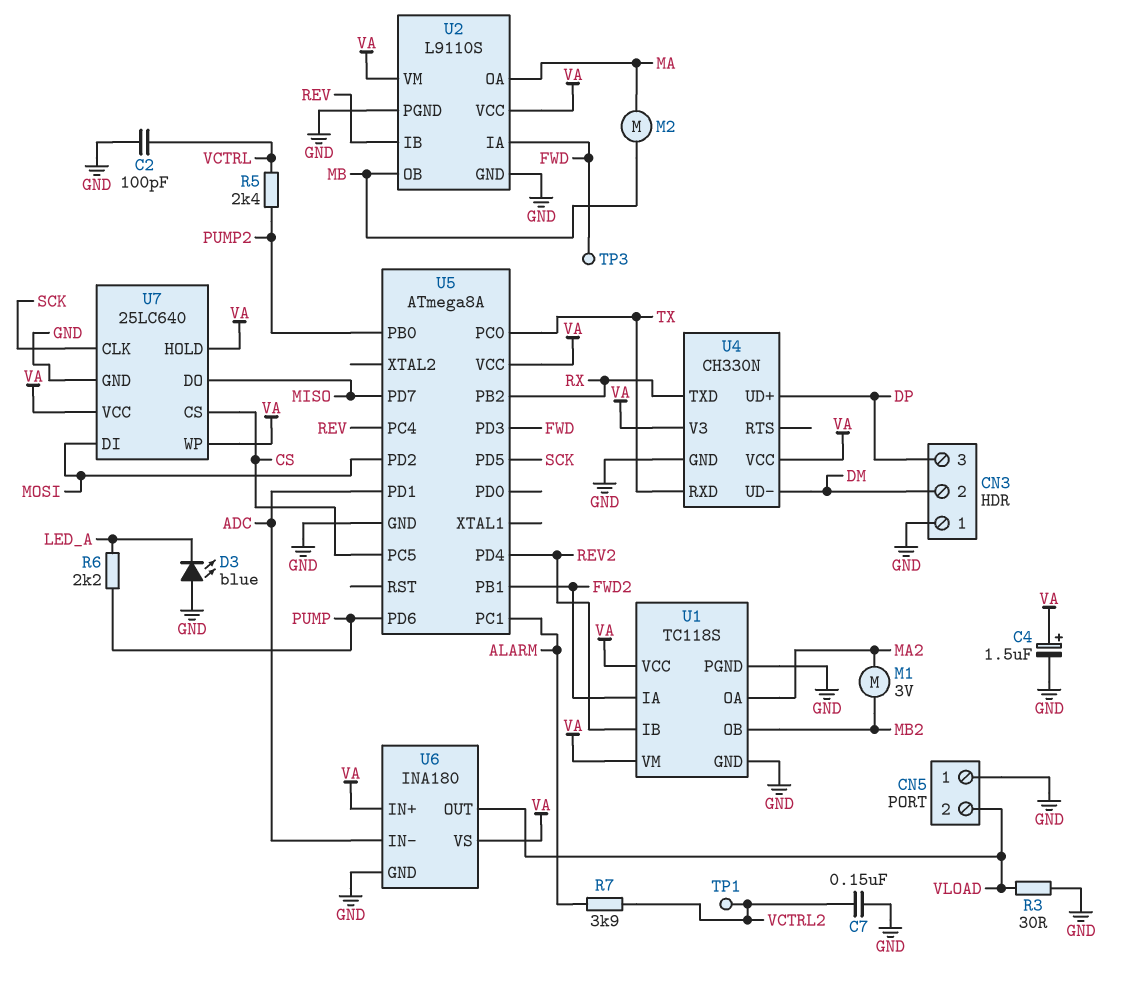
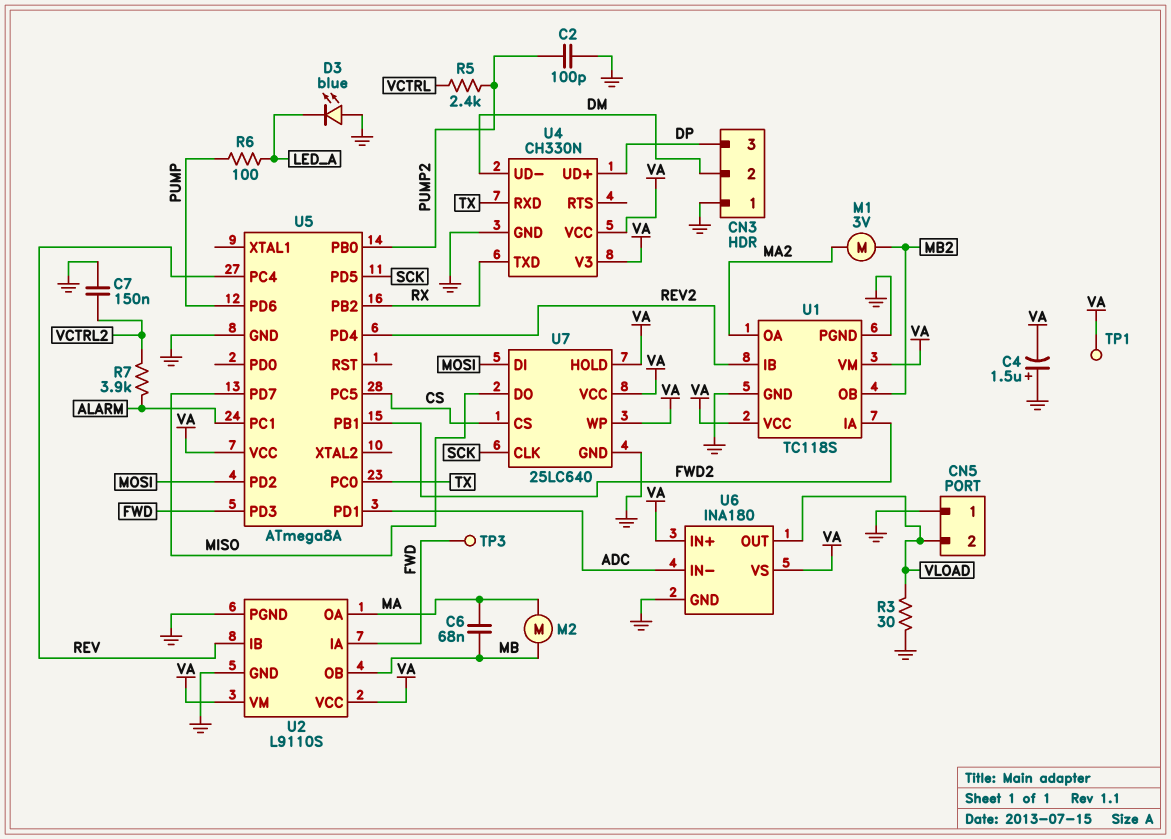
C2: 100pF (GND, VCTRL) -> 100pF (GND, PUMP2)
C4: 1.5uF (plus VA, minus GND) -> 1.5uF (plus GND, minus VA)
C6: none -> 68nF (MA, MB)
R6: 2.2k (LED_A, PUMP) -> 100 (LED_A, PUMP)
TP1: test point (VCTRL2) -> test point (VA)

